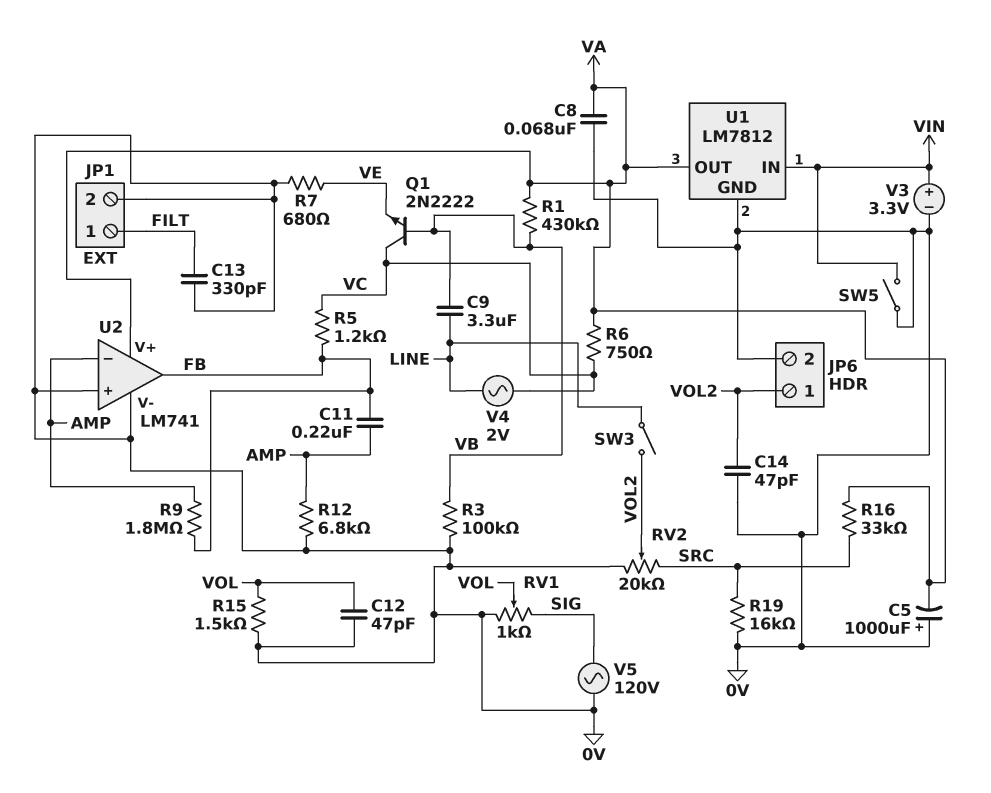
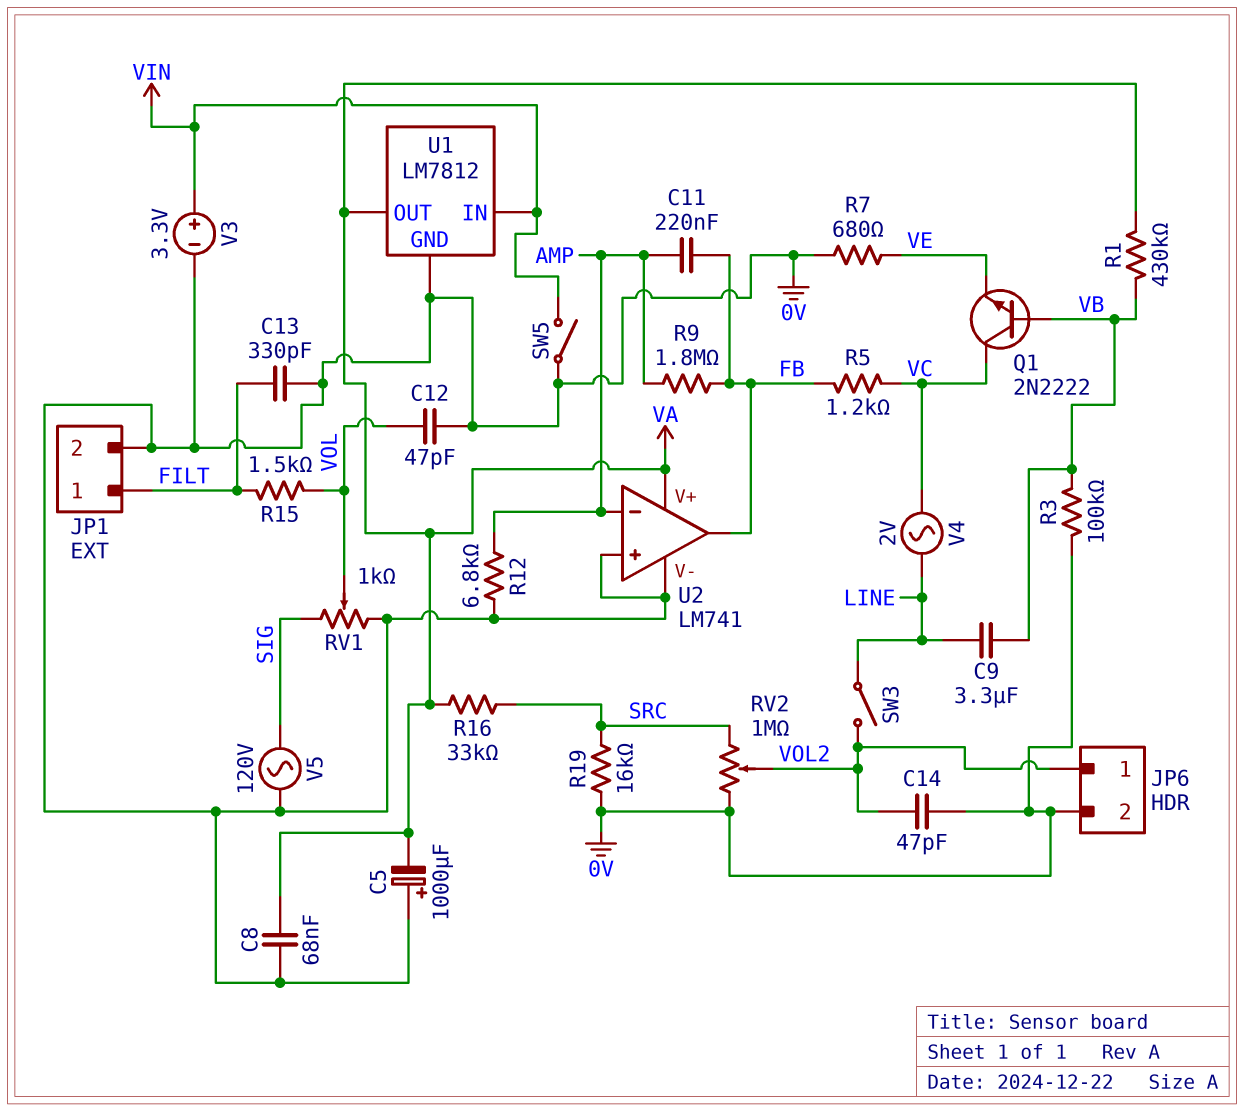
R6: 750 (VA, VC) -> none
R15: 1.5k (0V, VOL) -> 1.5k (FILT, VOL)
RV2: 20k (0V, SRC, wiper VOL2) -> 1M (0V, SRC, wiper VOL2)

